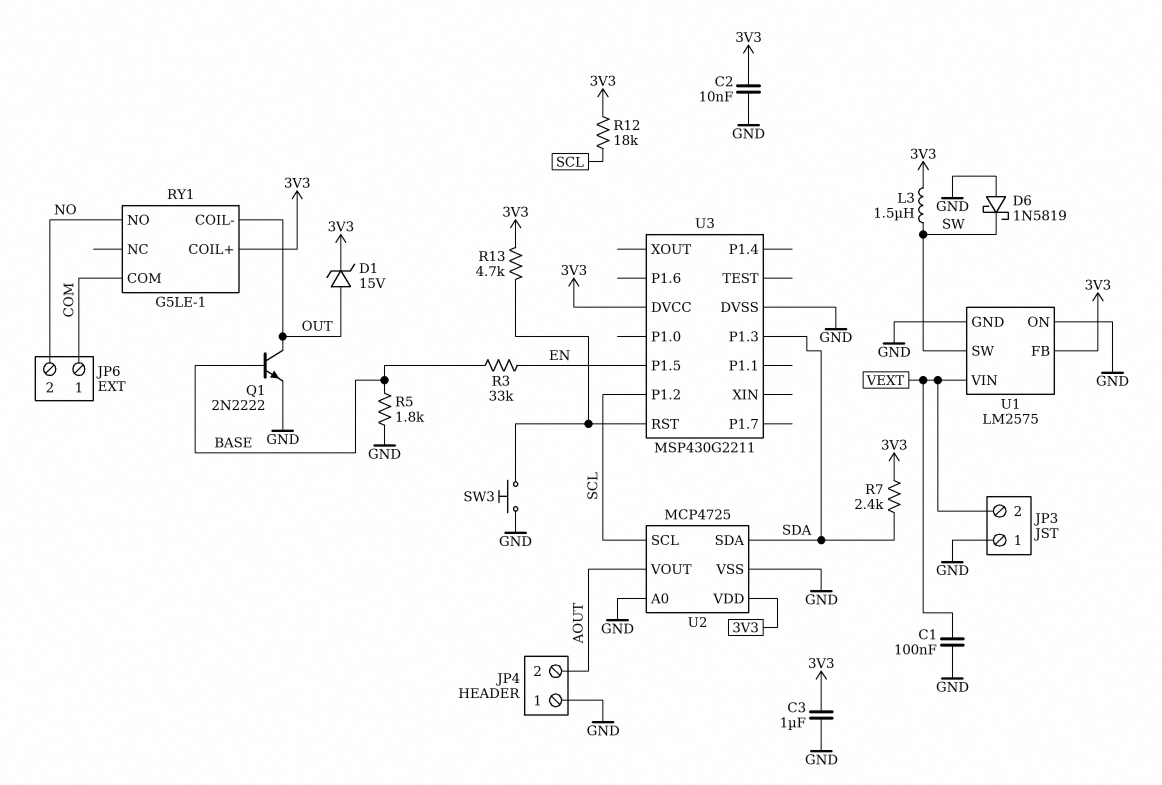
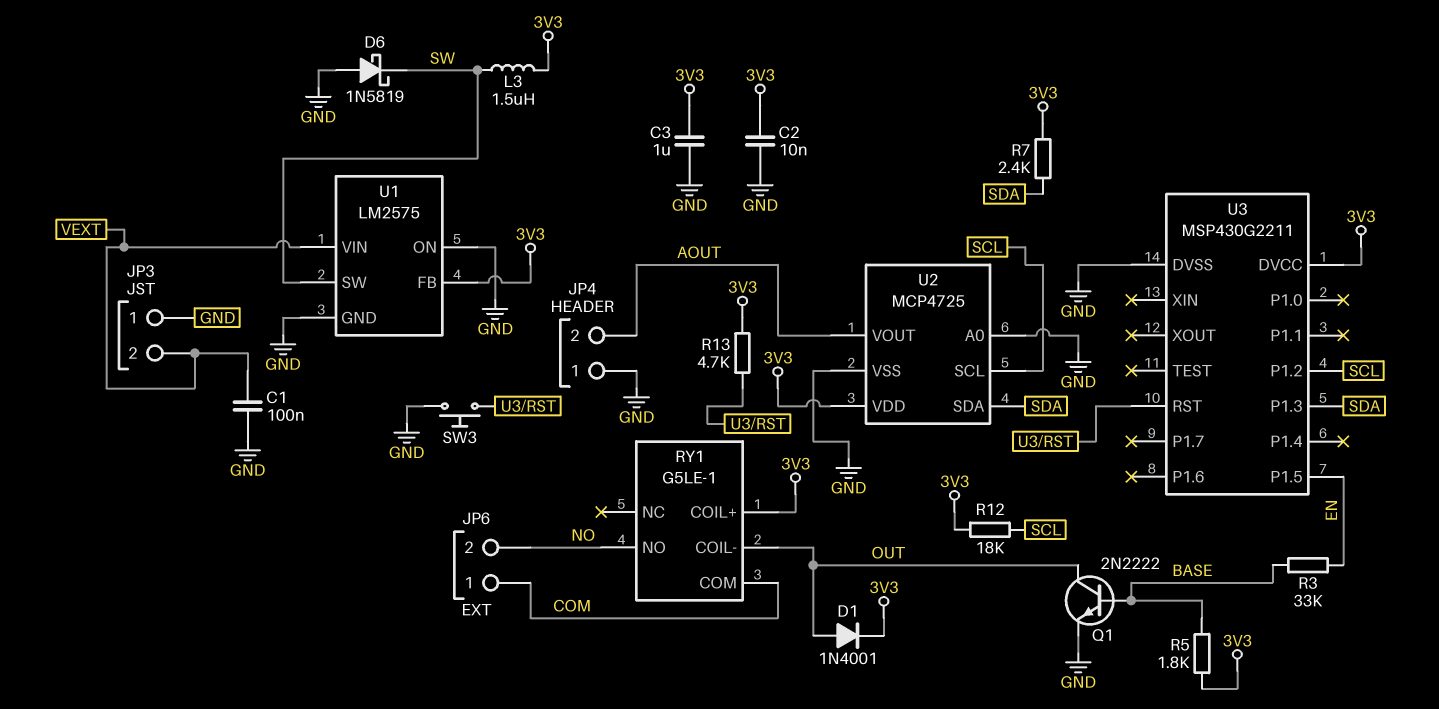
D1: zener 15V (A OUT, K 3V3) -> diode 1N4001 (A OUT, K 3V3)
R5: 1.8k (BASE, GND) -> 1.8k (3V3, BASE)

